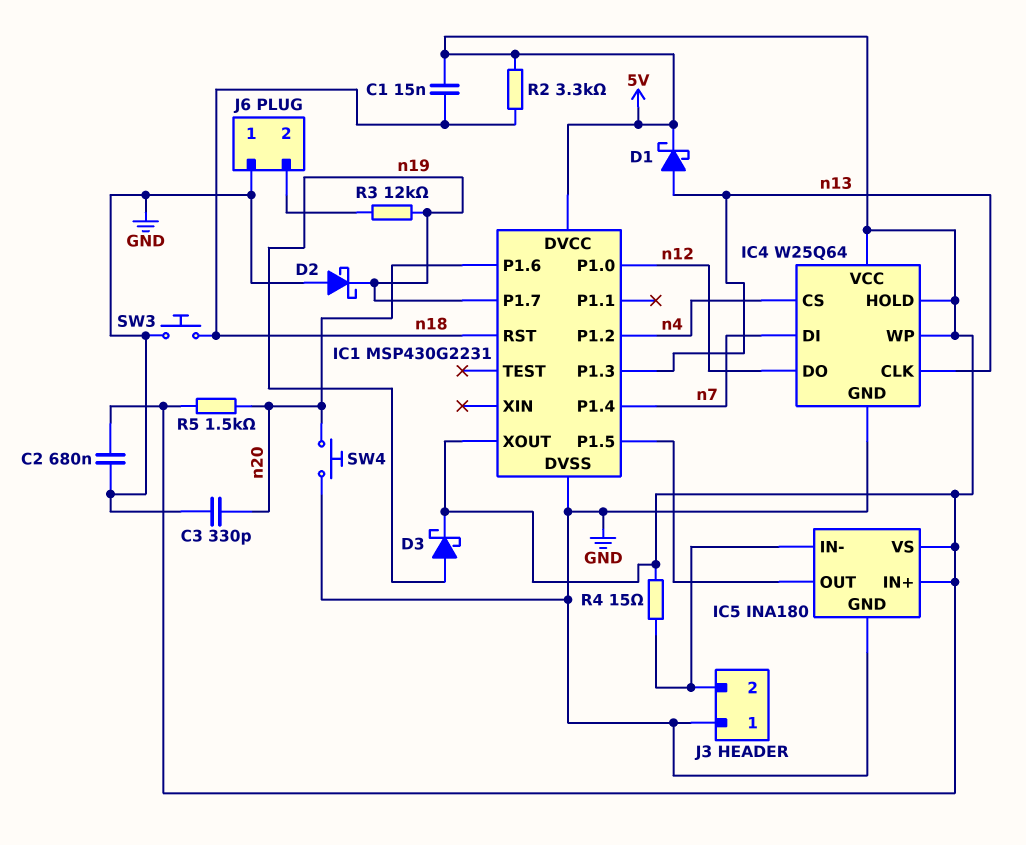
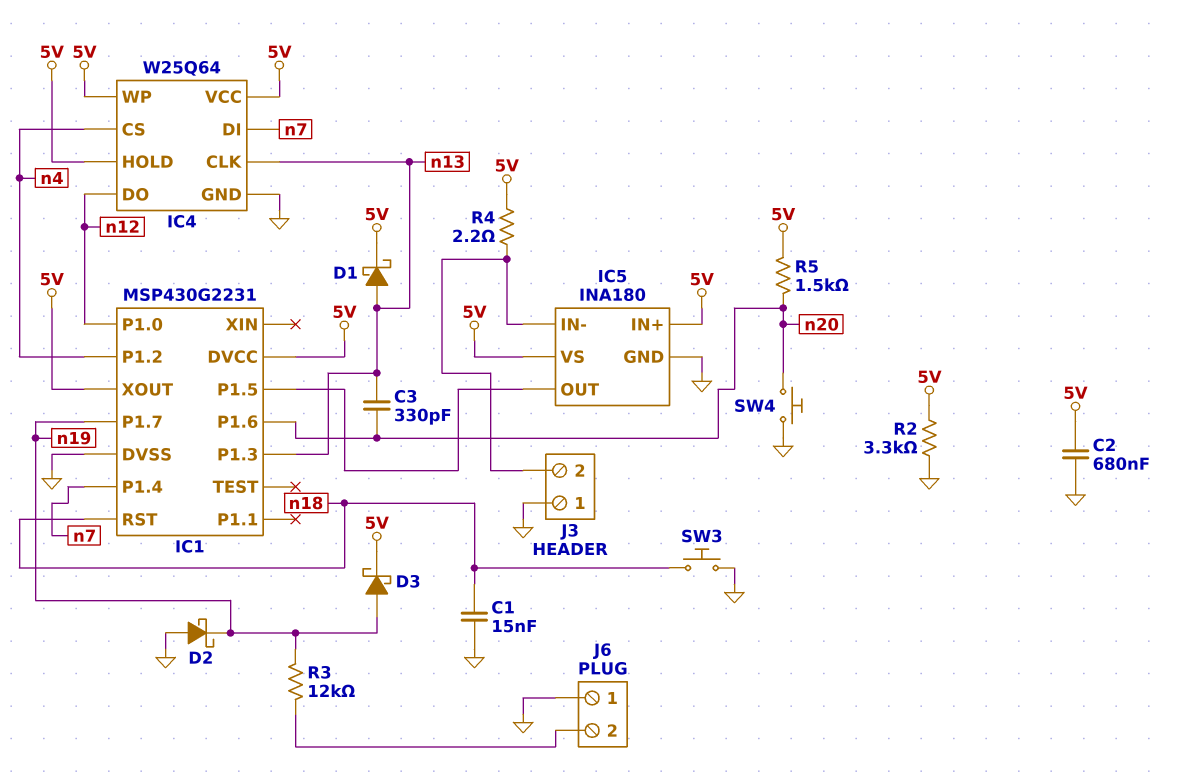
C1: 15nF (5V, n18) -> 15nF (GND, n18)
C3: 330pF (GND, n20) -> 330pF (n13, n20)
R2: 3.3k (5V, n18) -> 3.3k (5V, GND)
R4: 15 (5V, IC5/IN-) -> 2.2 (5V, IC5/IN-)

